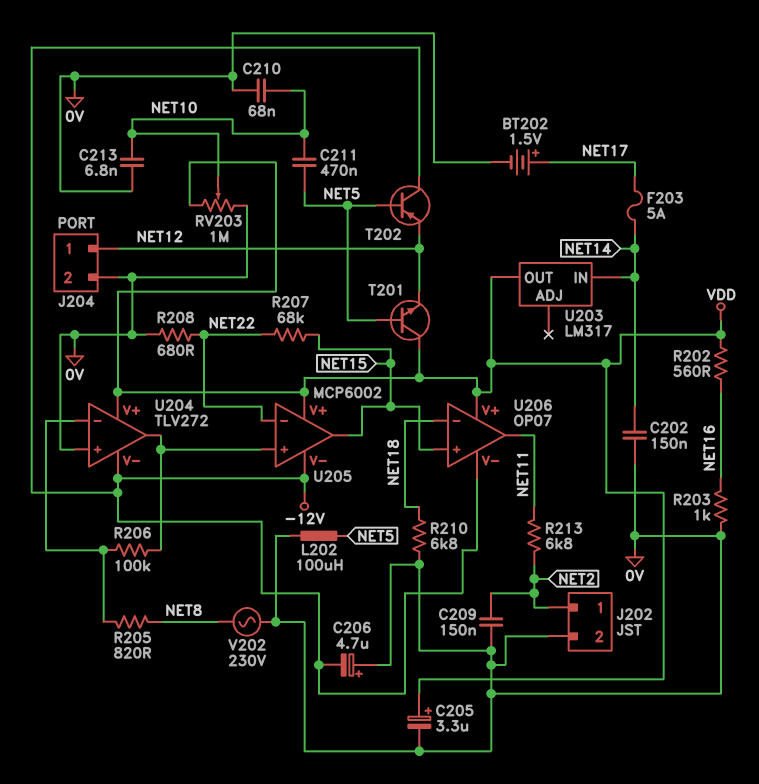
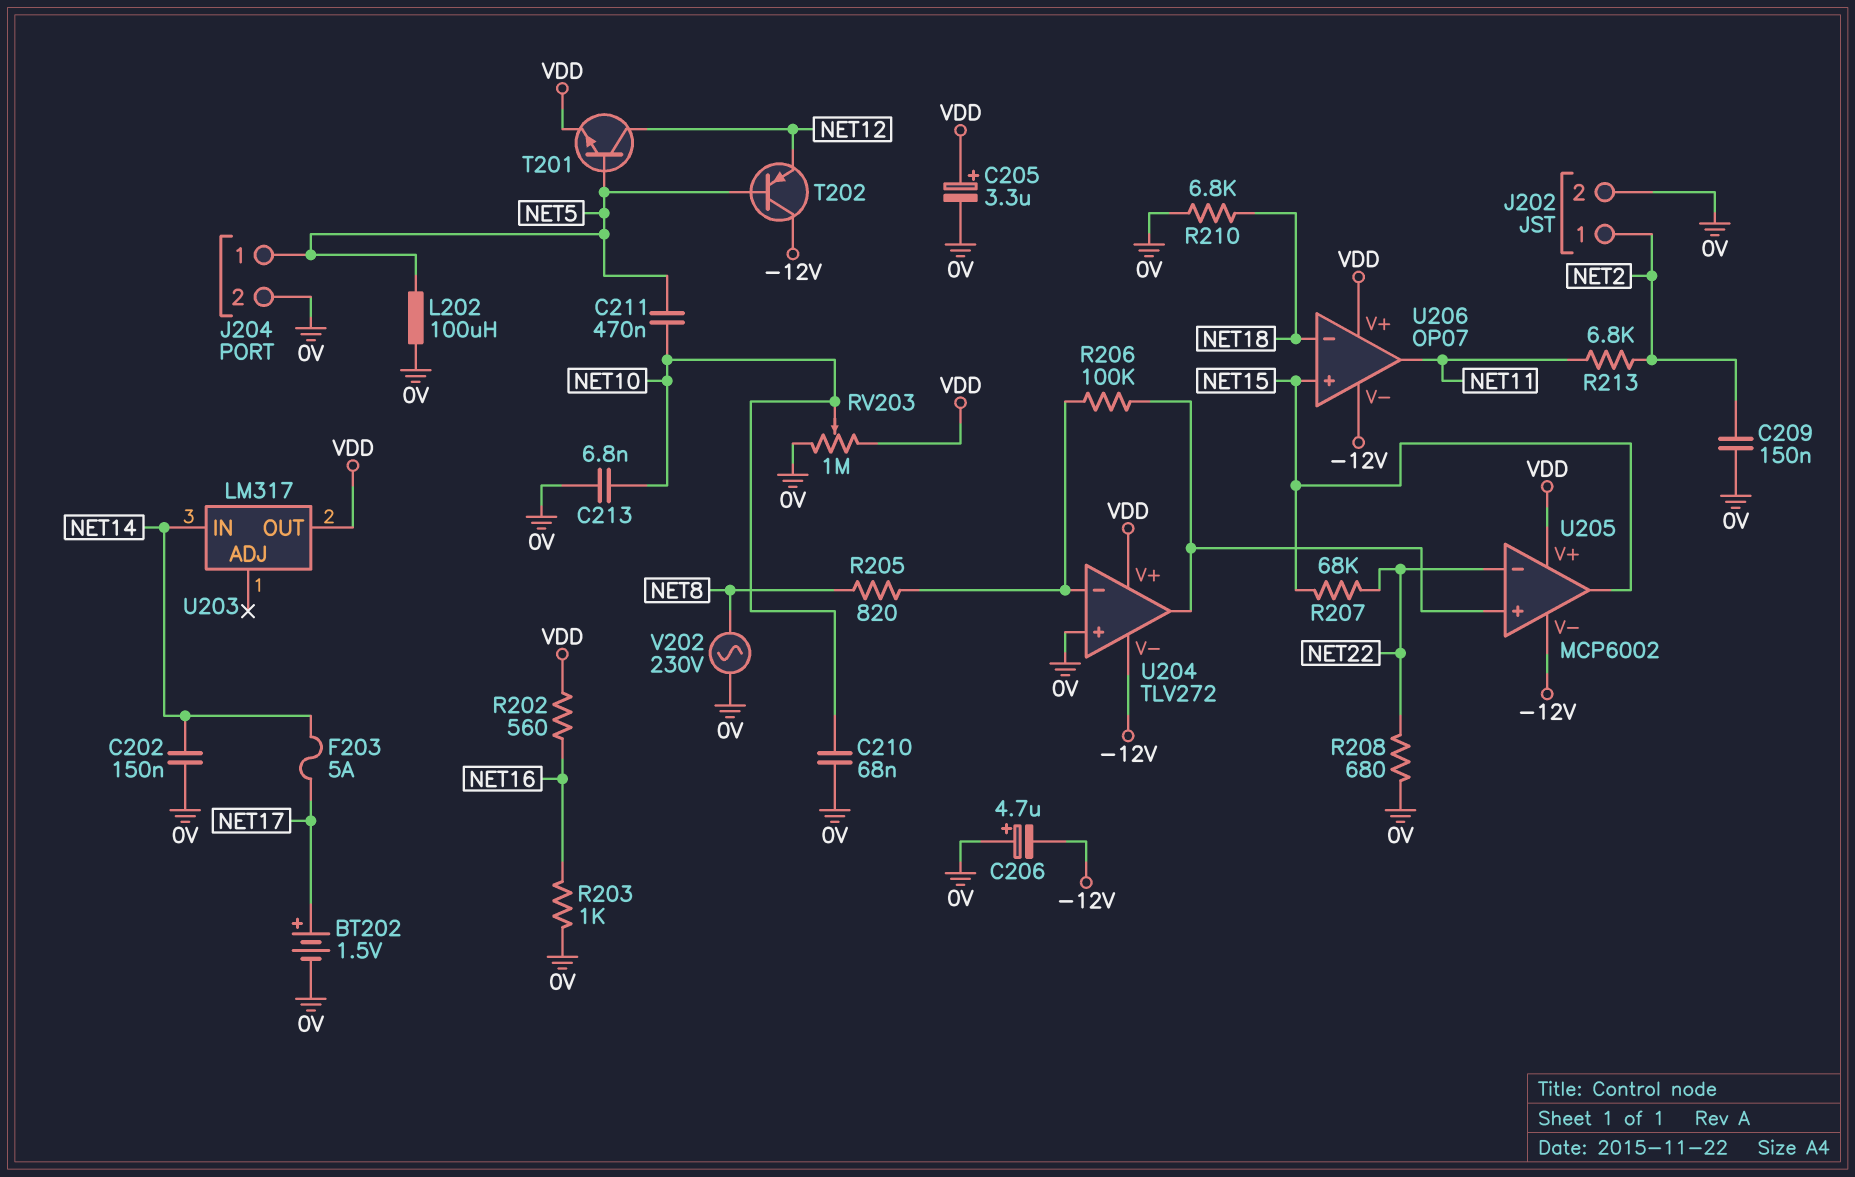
J204 pin 1: NET12 -> NET5
T201: NPN (B NET5, C VDD, E NET12) -> NPN (B NET5, C NET12, E VDD)

